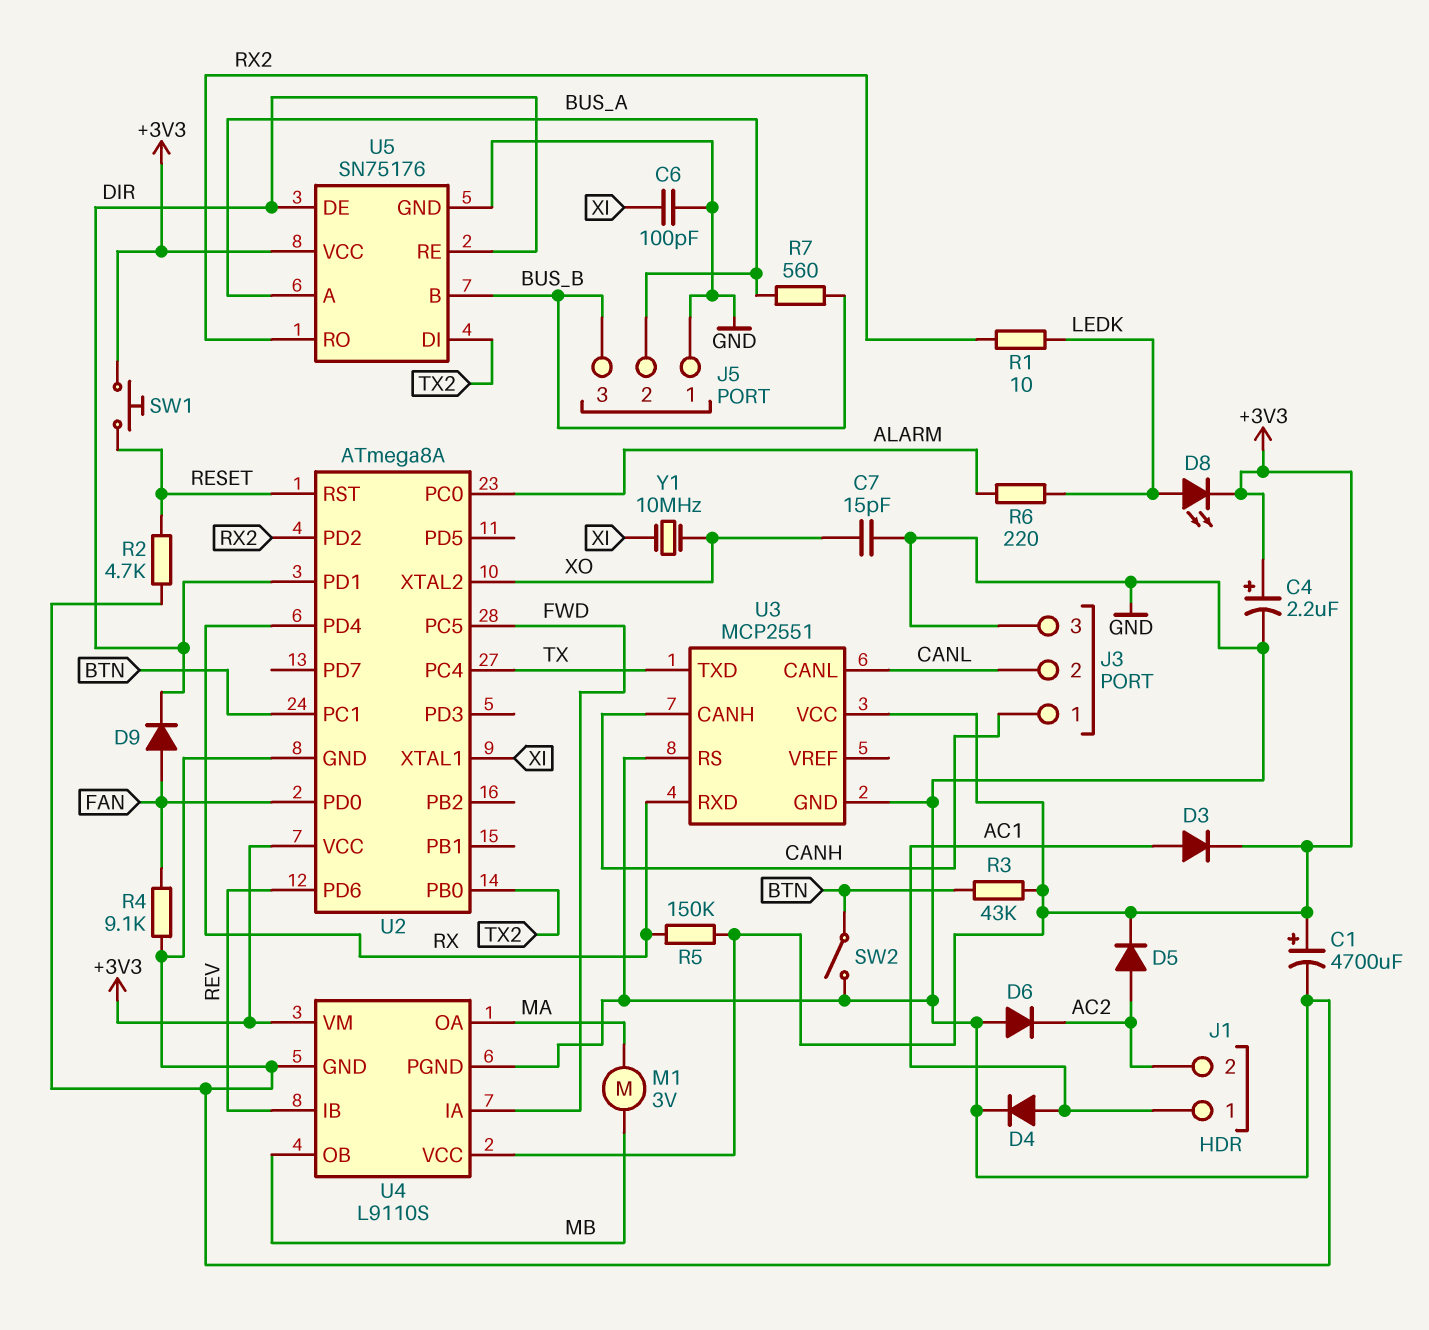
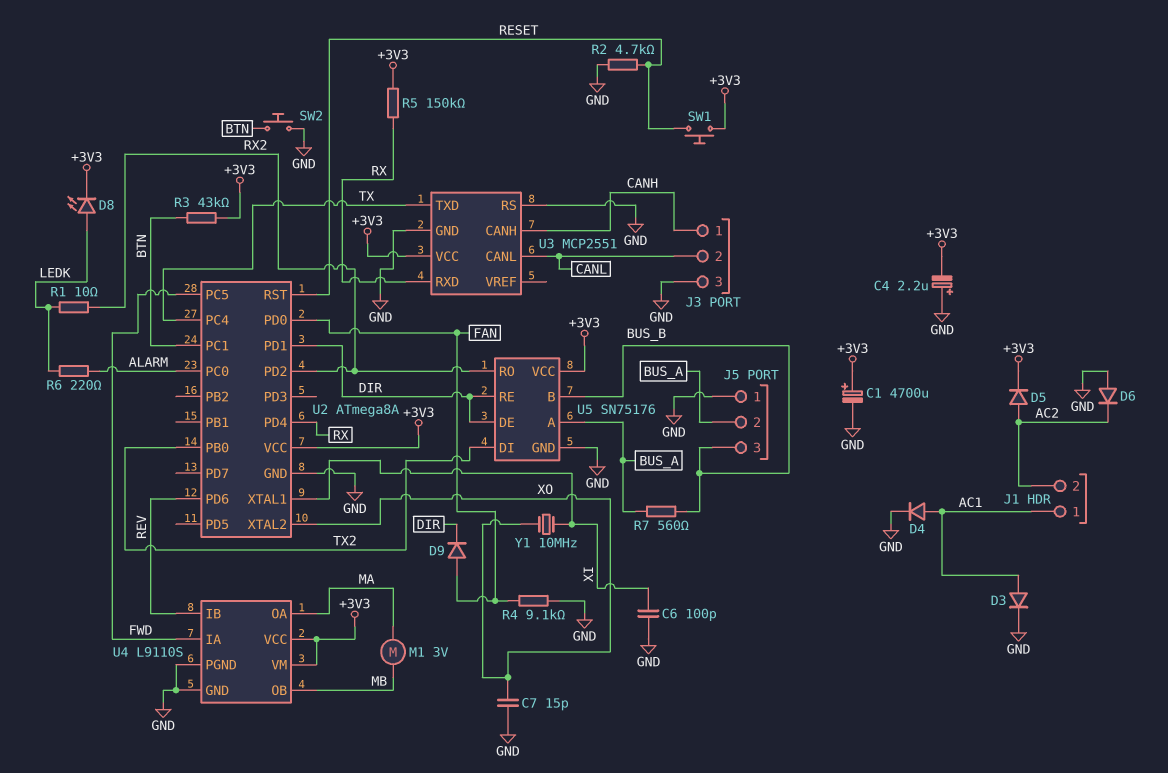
C4: 2.2uF (plus +3V3, minus GND) -> 2.2uF (plus GND, minus +3V3)
D3: diode (A AC1, K +3V3) -> diode (A AC1, K GND)
SW2: switch (BTN, GND) -> button (BTN, GND)

